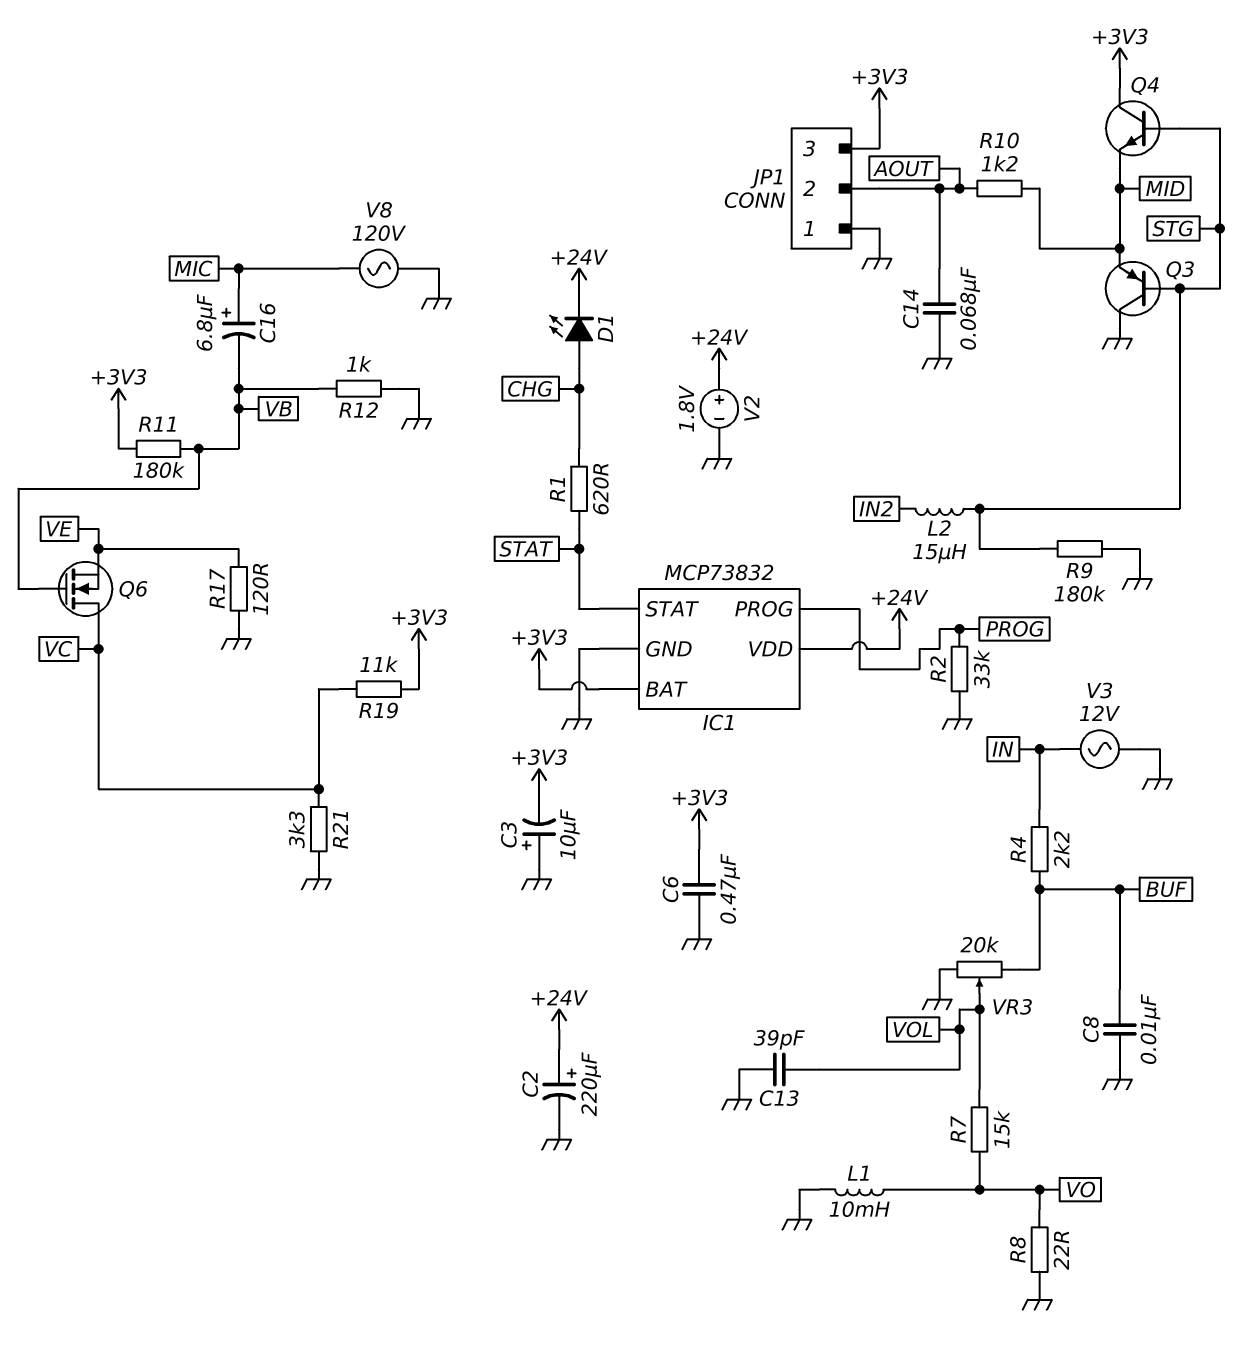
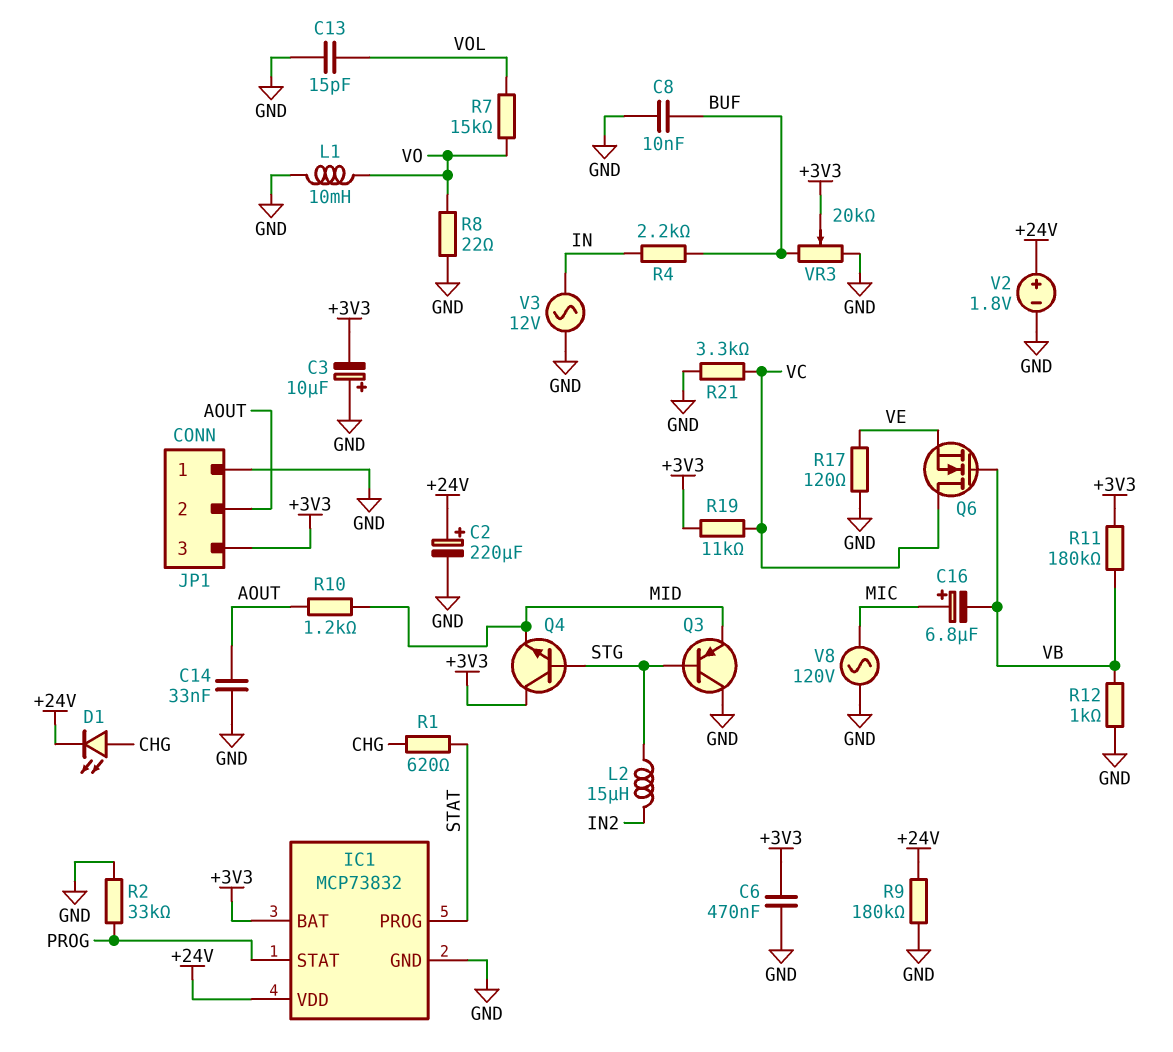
C13: 39pF (GND, VOL) -> 15pF (GND, VOL)
C14: 68nF (AOUT, GND) -> 33nF (AOUT, GND)
IC1 pin PROG: PROG -> STAT
IC1 pin STAT: STAT -> PROG
R9: 180k (GND, STG) -> 180k (+24V, GND)
VR3: 20k (BUF, GND, wiper VOL) -> 20k (BUF, GND, wiper +3V3)

